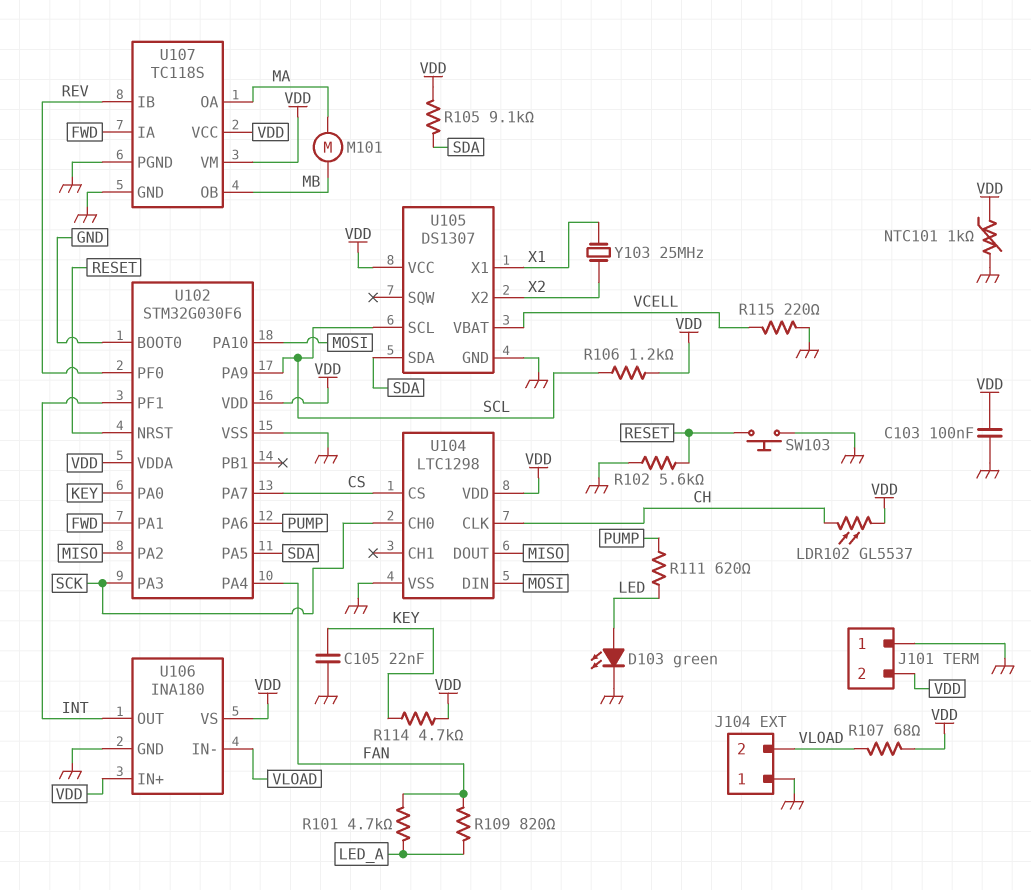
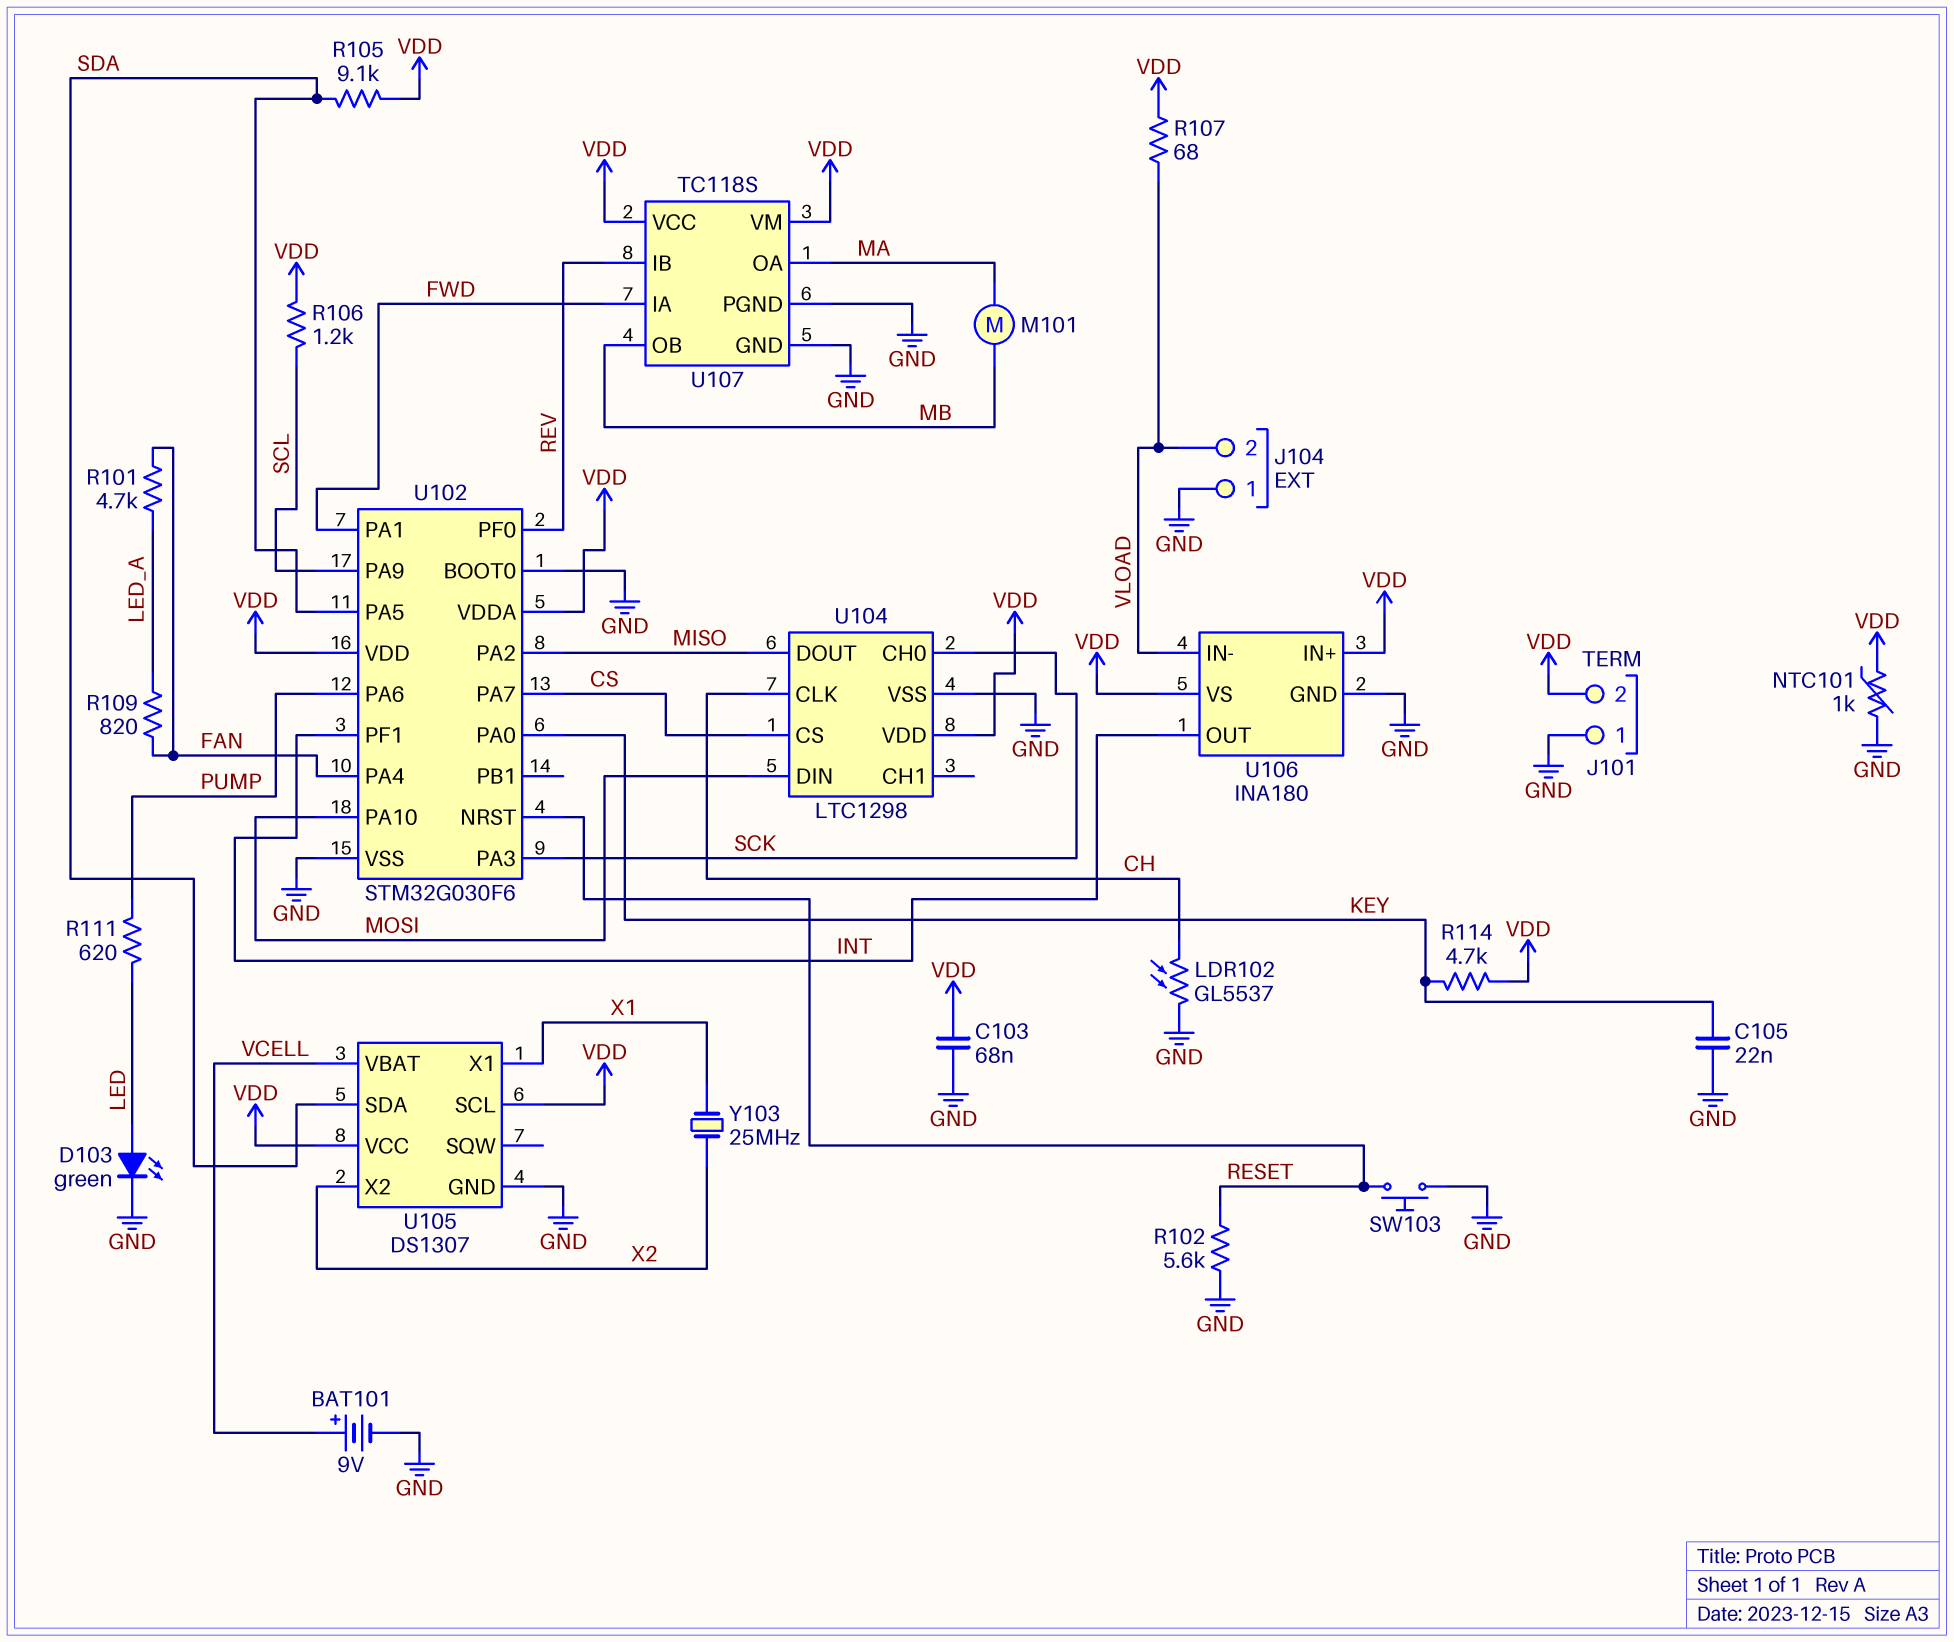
BAT101: none -> 9V (plus VCELL, minus GND)
C103: 100nF (GND, VDD) -> 68nF (GND, VDD)
LDR102: GL5537 (CH, VDD) -> GL5537 (CH, GND)
R115: 220 (GND, VCELL) -> none
U105 pin SCL: SCL -> VDD

